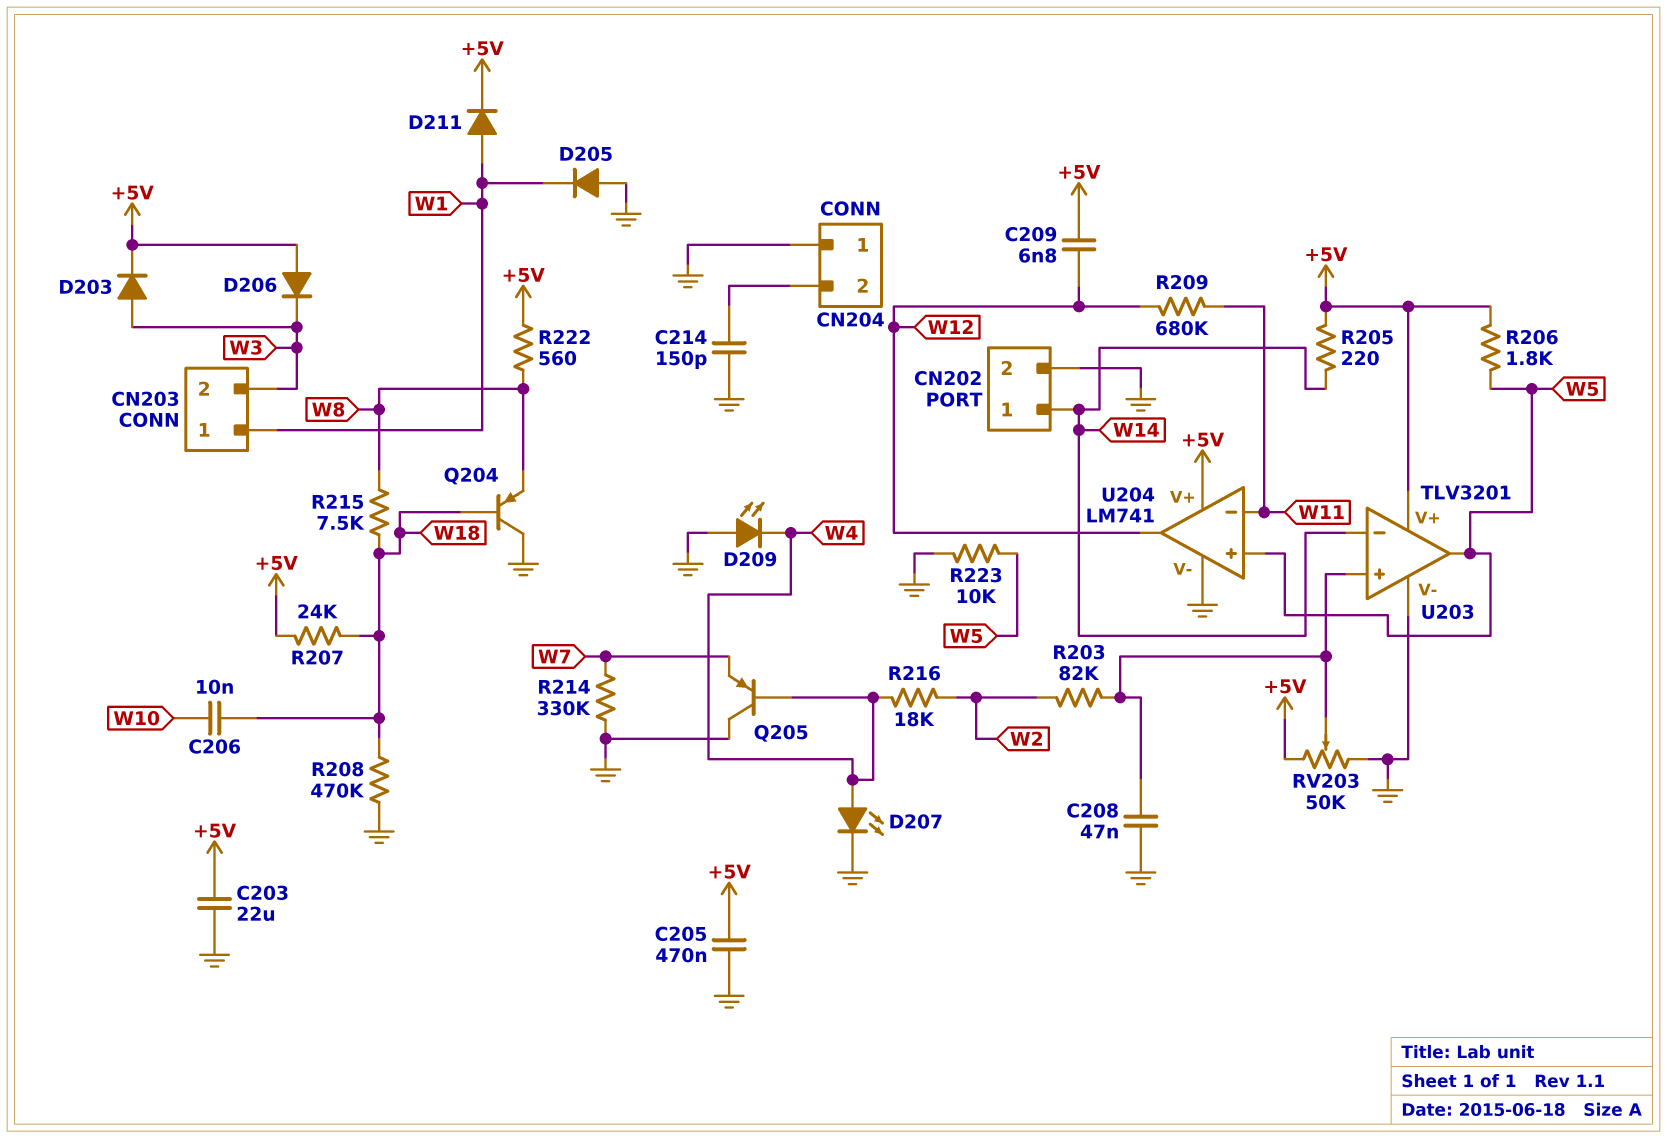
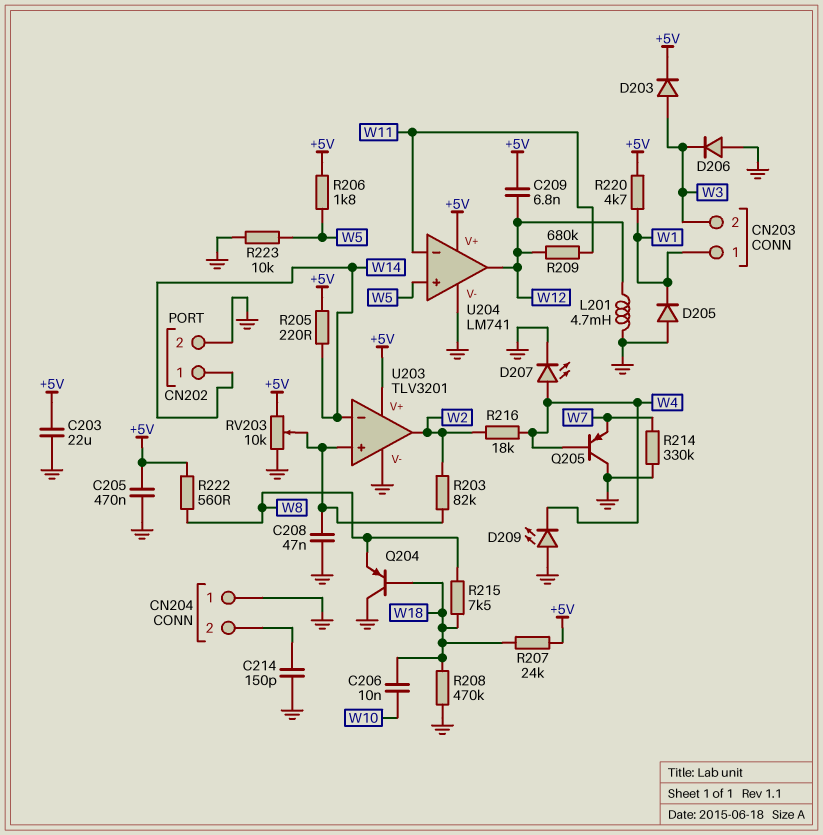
D206: diode (A +5V, K W3) -> diode (A GND, K W3)
D211: diode (A W1, K +5V) -> none
L201: none -> 4.7mH (GND, W12)
R220: none -> 4.7k (+5V, W1)
RV203: 50k (+5V, GND, wiper U203/in+) -> 10k (+5V, GND, wiper U203/in+)
U203 pin out: W5 -> W2

